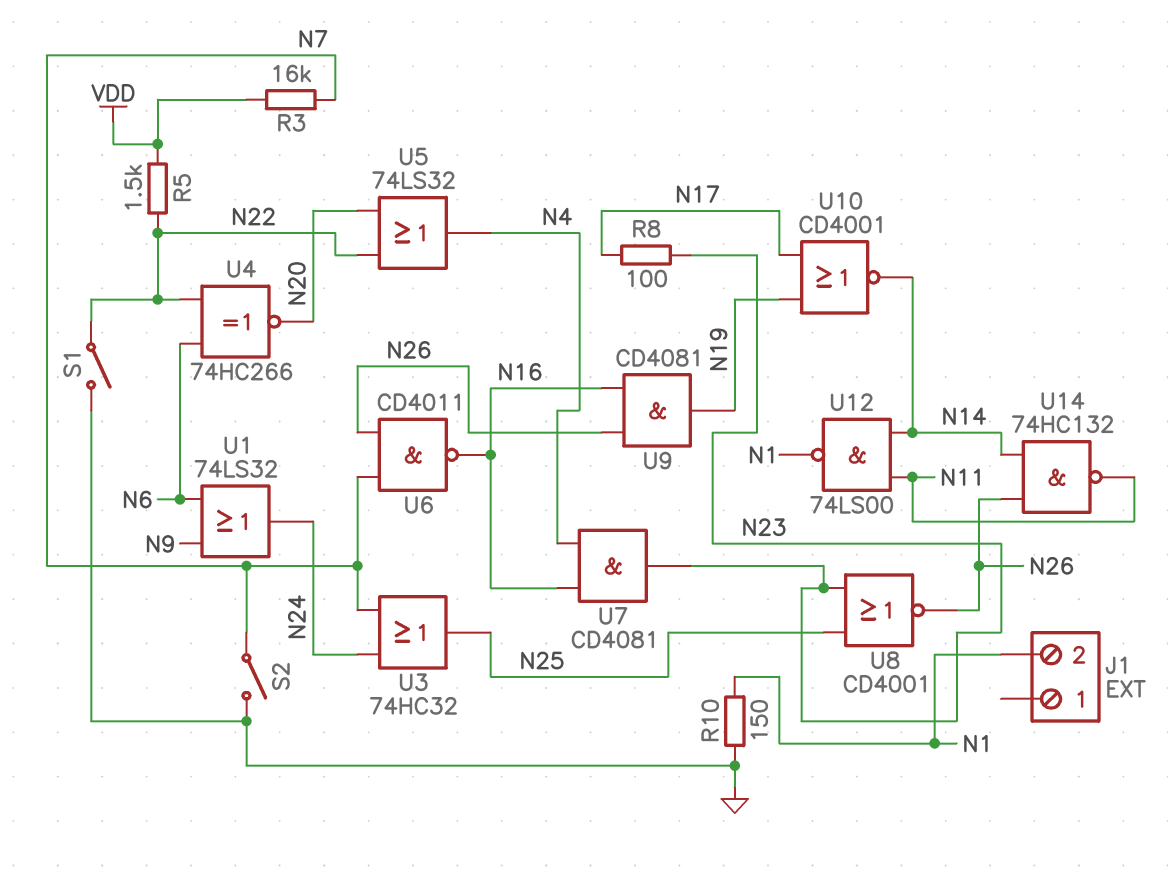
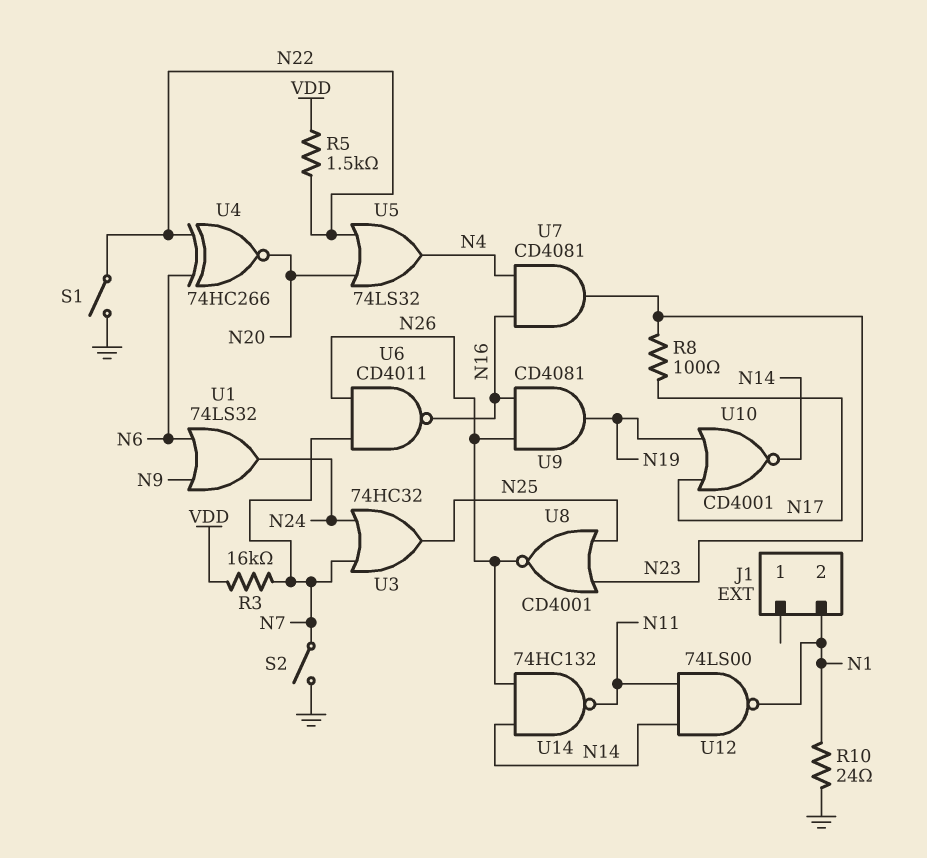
R10: 150 (GND, N1) -> 24 (GND, N1)

